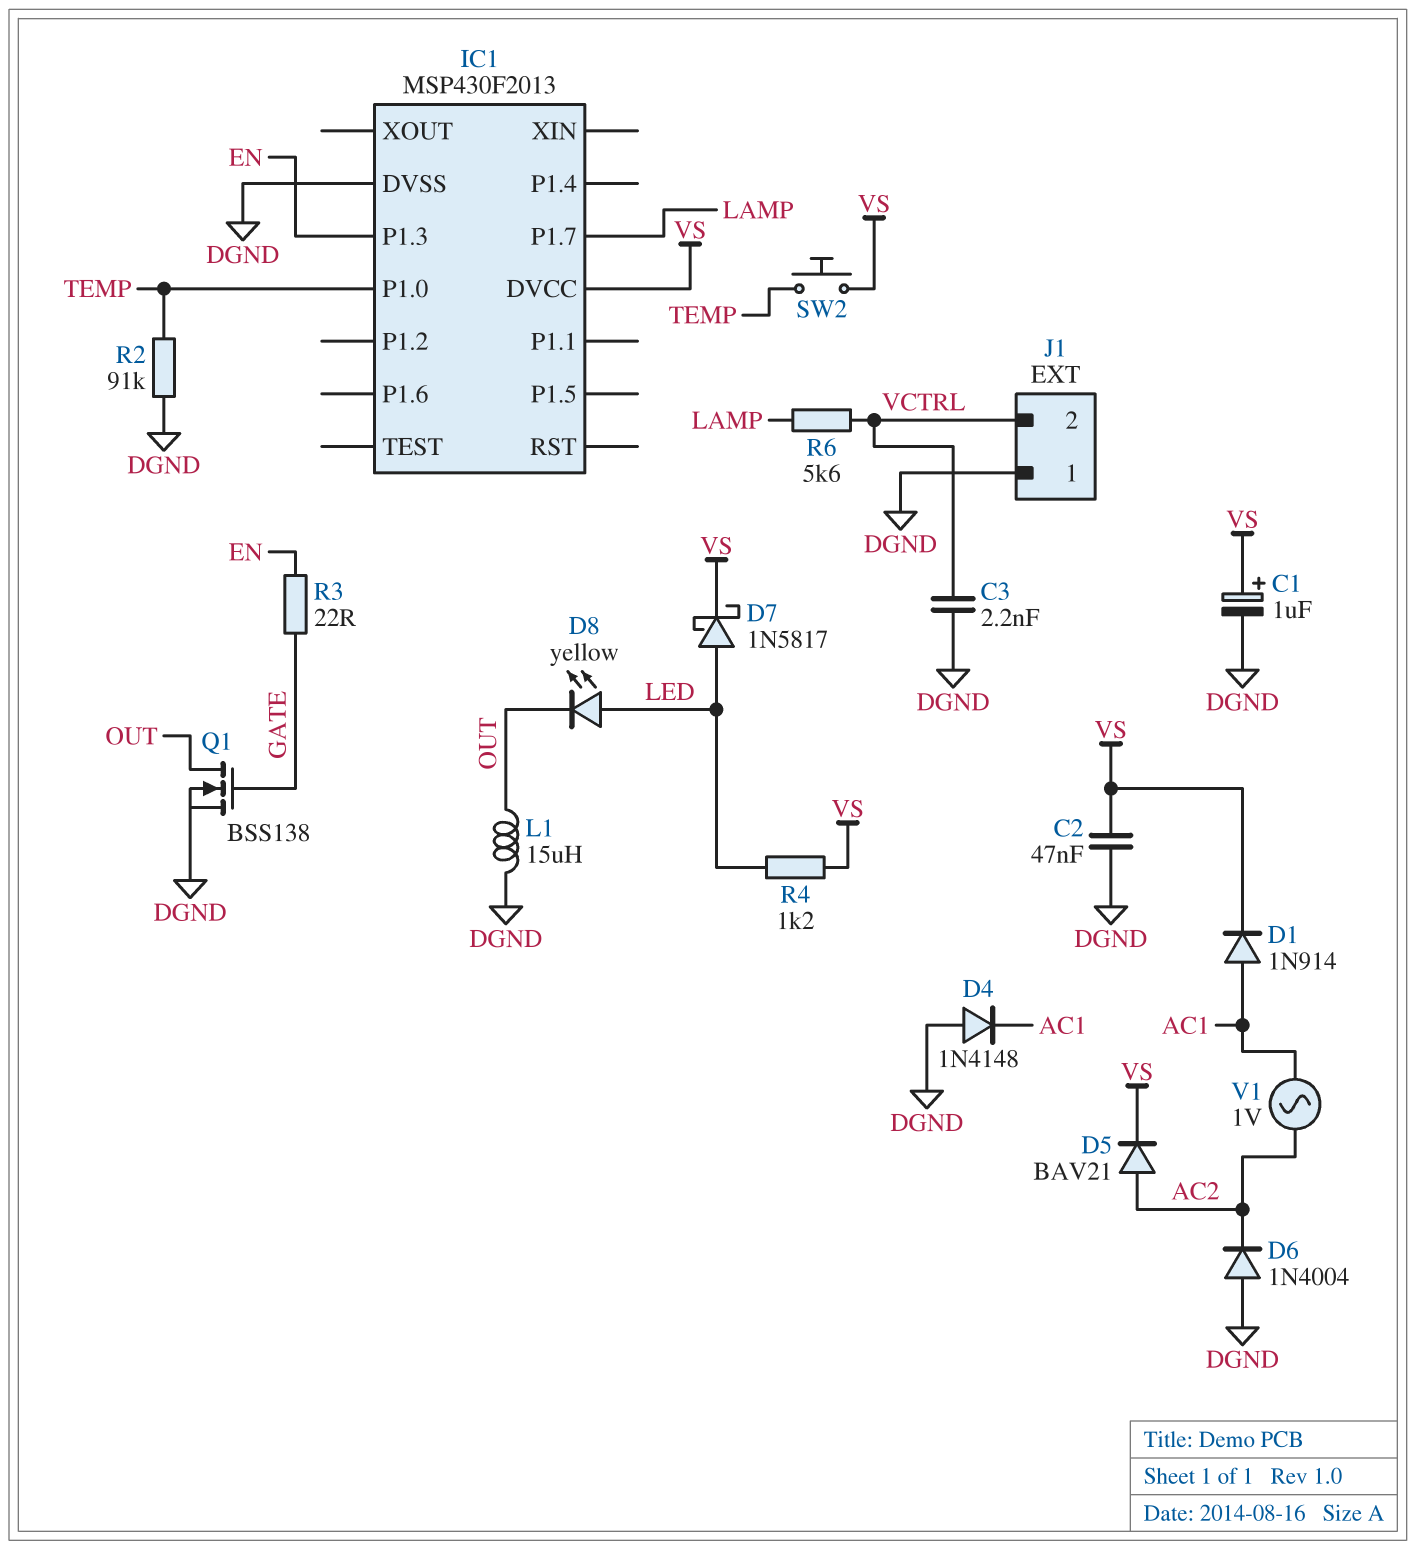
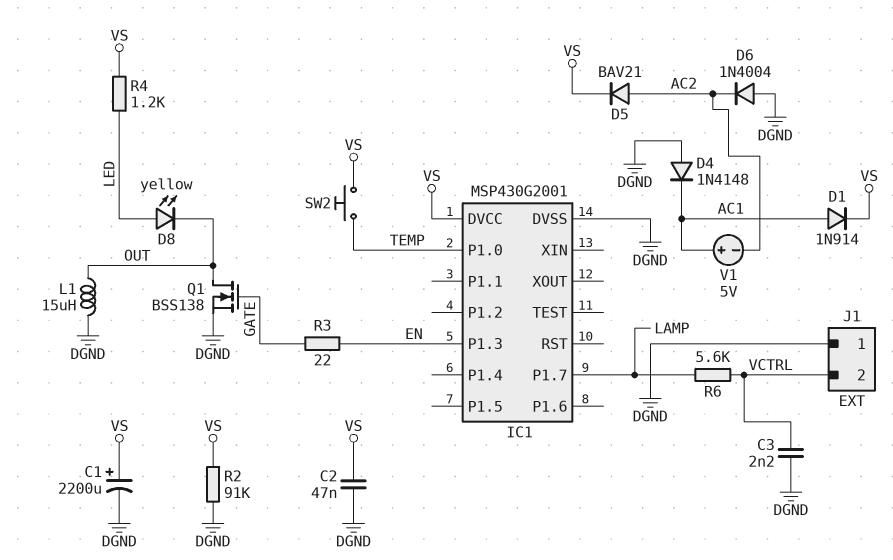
C1: 1uF (plus VS, minus DGND) -> 2200uF (plus VS, minus DGND)
D7: schottky 1N5817 (A LED, K VS) -> none
IC1: MSP430F2013 -> MSP430G2001
R2: 91k (DGND, TEMP) -> 91k (DGND, VS)
V1: AC 1V (AC1, AC2) -> 5V (plus AC1, minus AC2)

